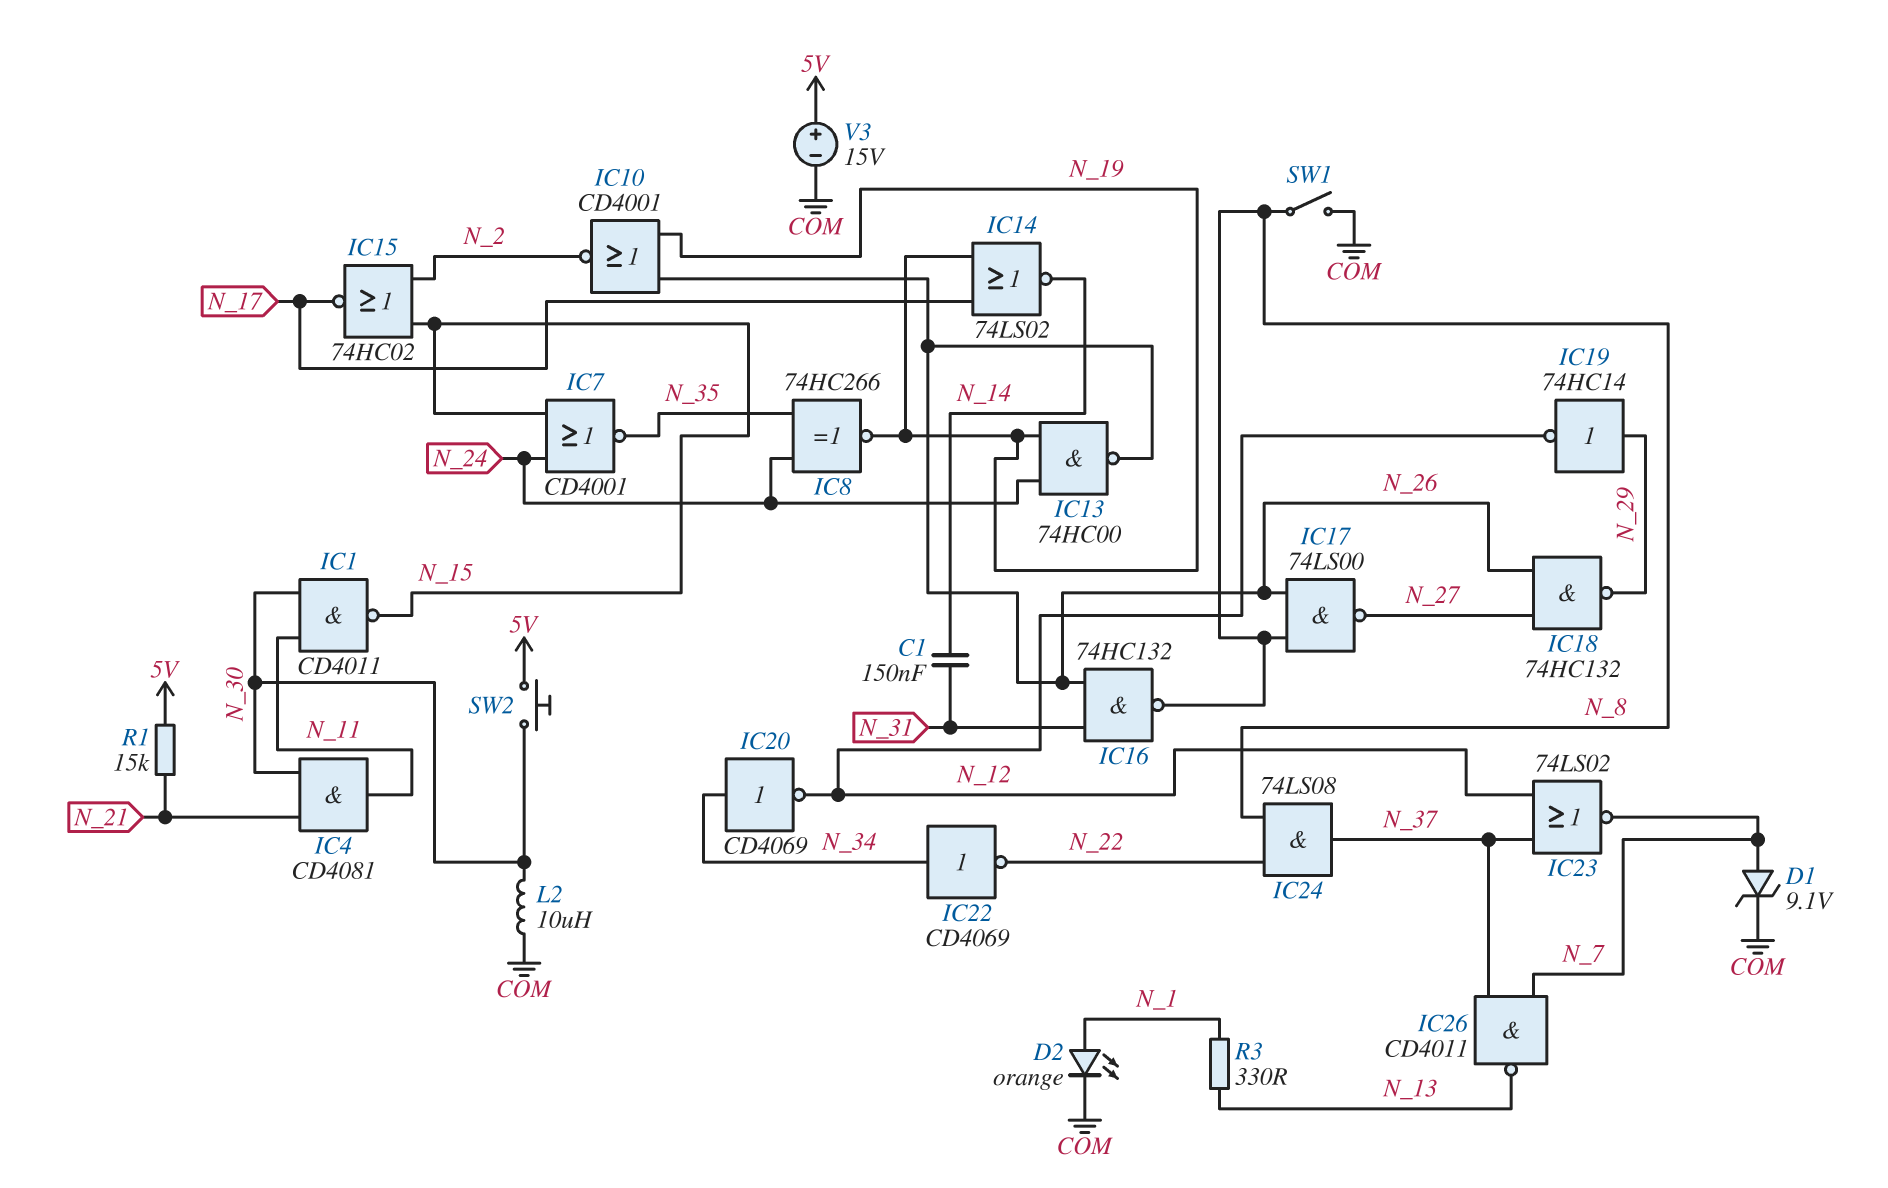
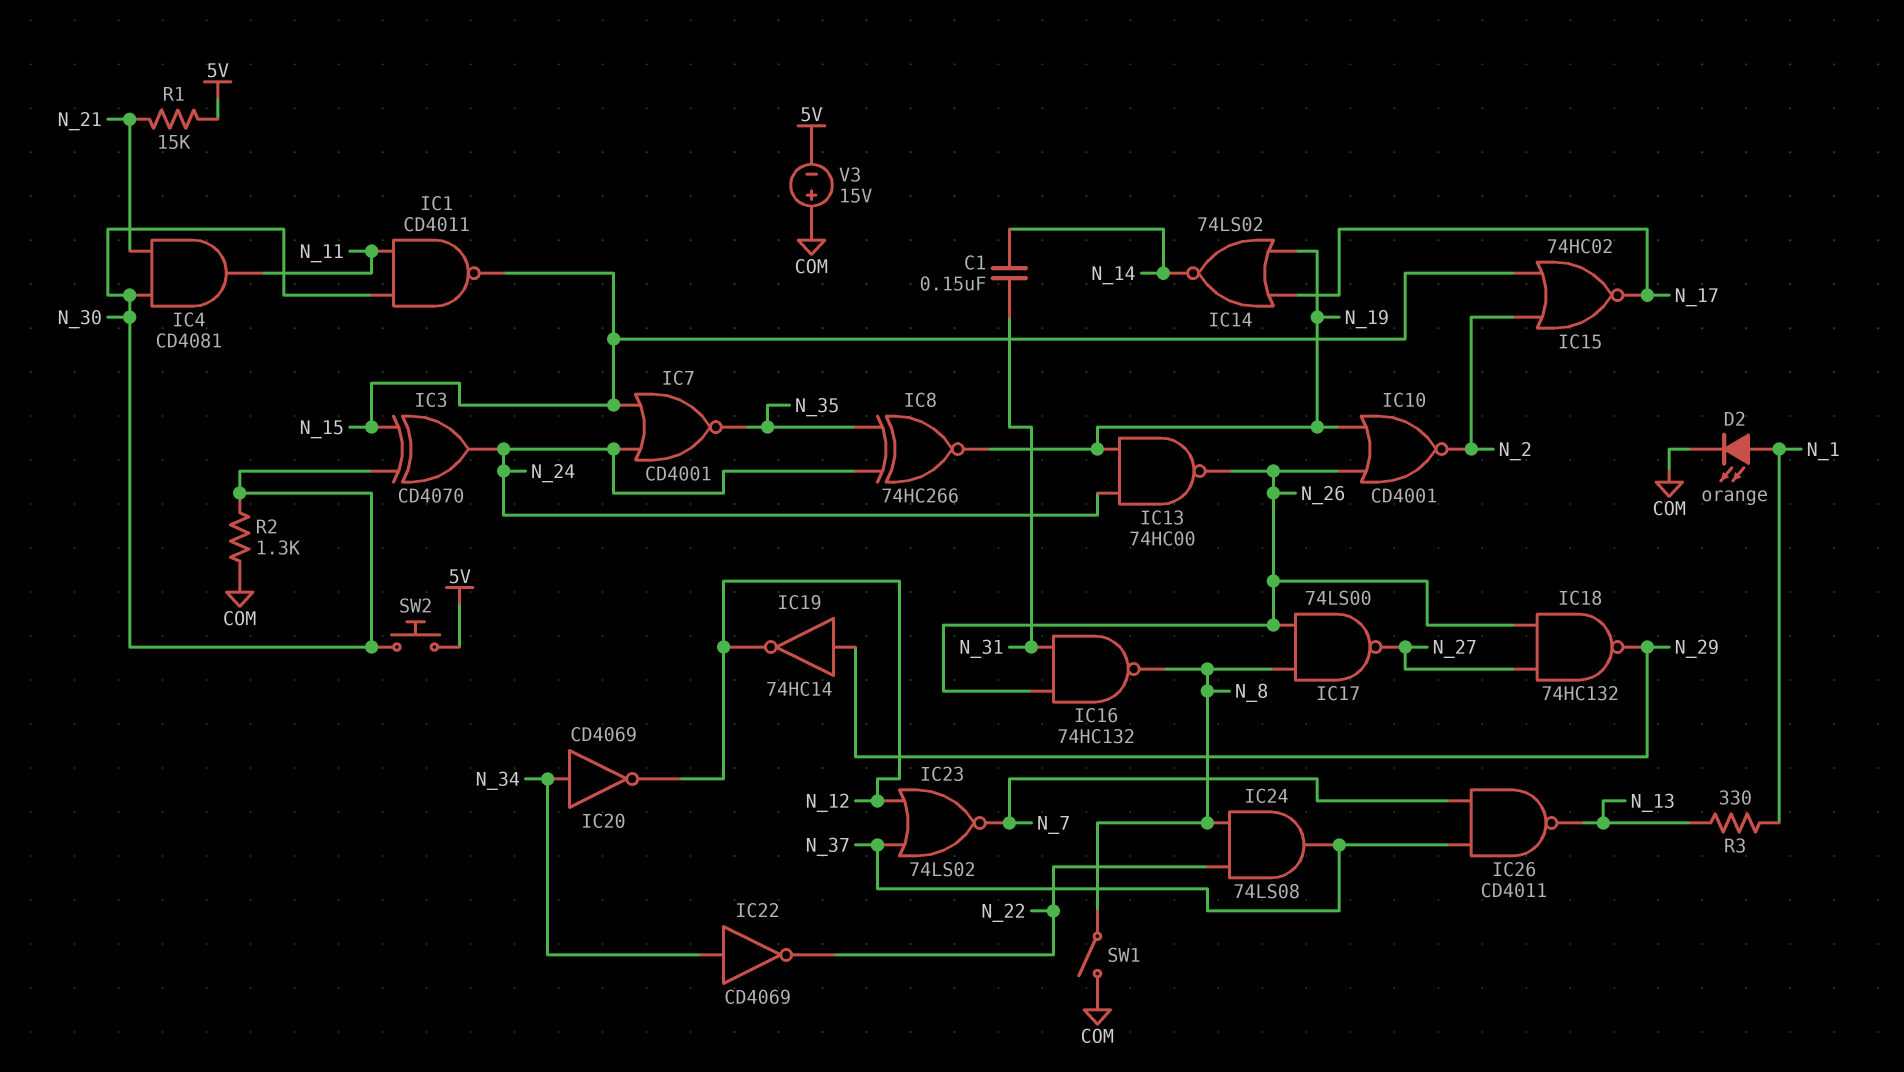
D1: zener 9.1V (A N_7, K COM) -> none
IC3: none -> XOR CD4070 (in N_15, in N_30, out N_24)
L2: 10uH (COM, N_30) -> none
R2: none -> 1.3k (COM, N_30)
V3: 15V (plus 5V, minus COM) -> 15V (plus COM, minus 5V)

